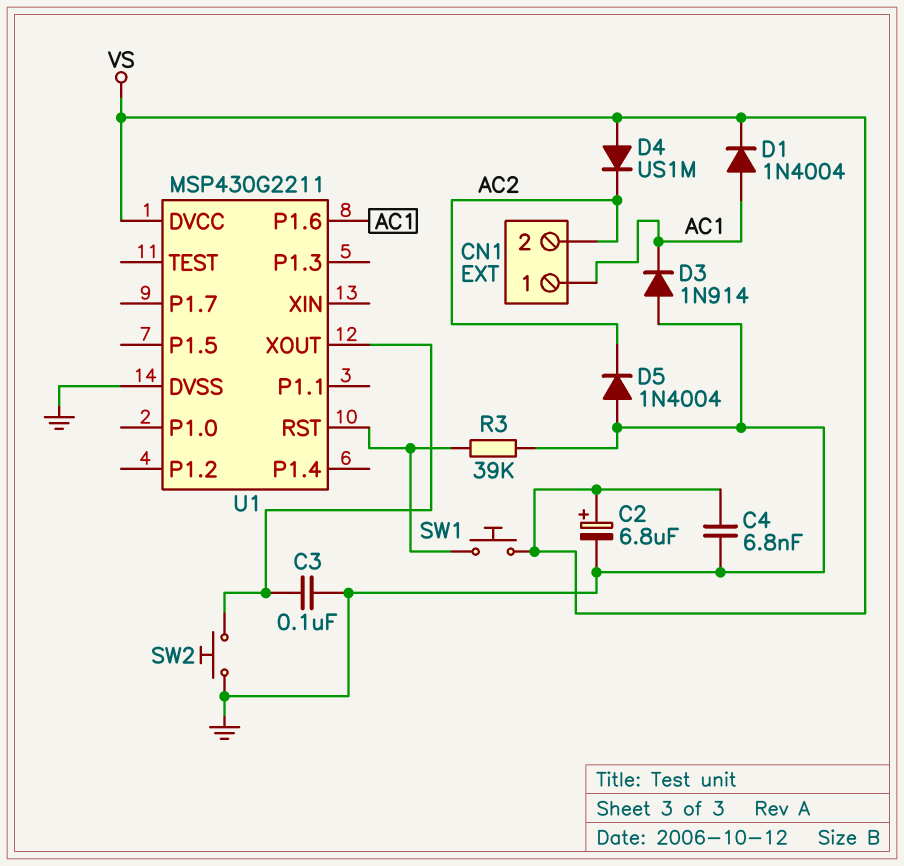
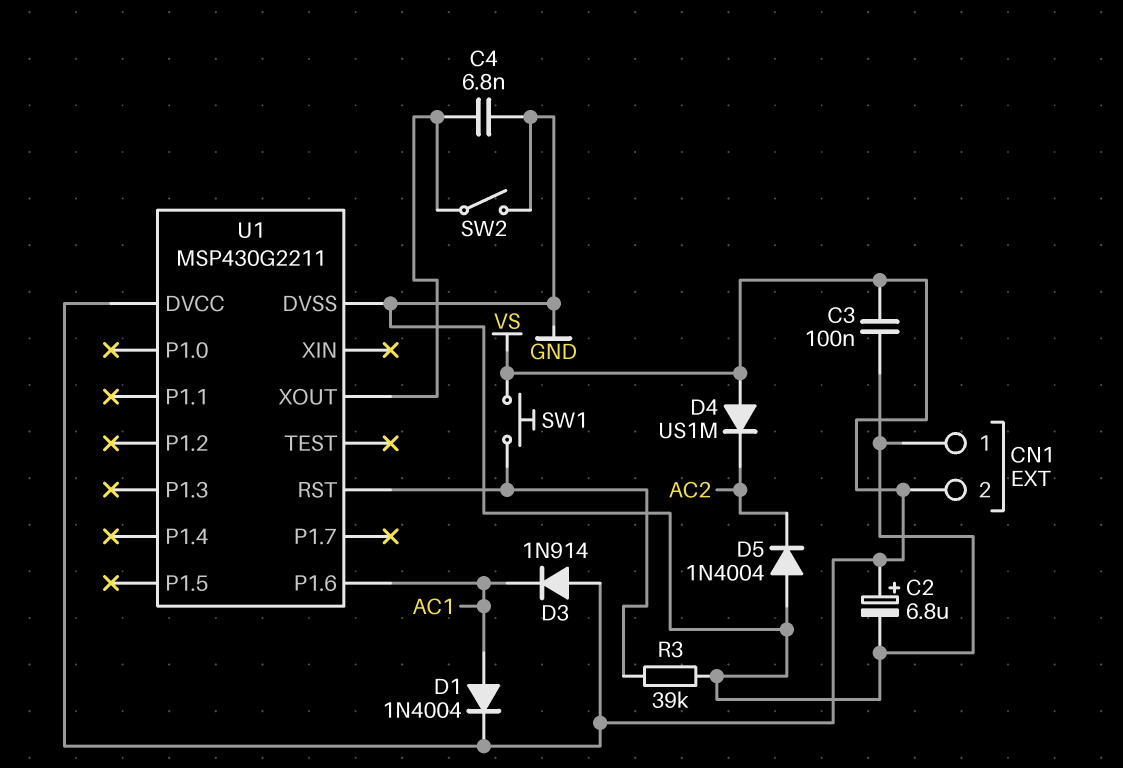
C3: 100nF (GND, U1/XOUT) -> 100nF (GND, VS)
C4: 6.8nF (GND, VS) -> 6.8nF (GND, U1/XOUT)
CN1 pin 1: AC1 -> GND
CN1 pin 2: AC2 -> VS
D3: diode 1N914 (A GND, K AC1) -> diode 1N914 (A VS, K AC1)
SW2: button (GND, U1/XOUT) -> switch (GND, U1/XOUT)

